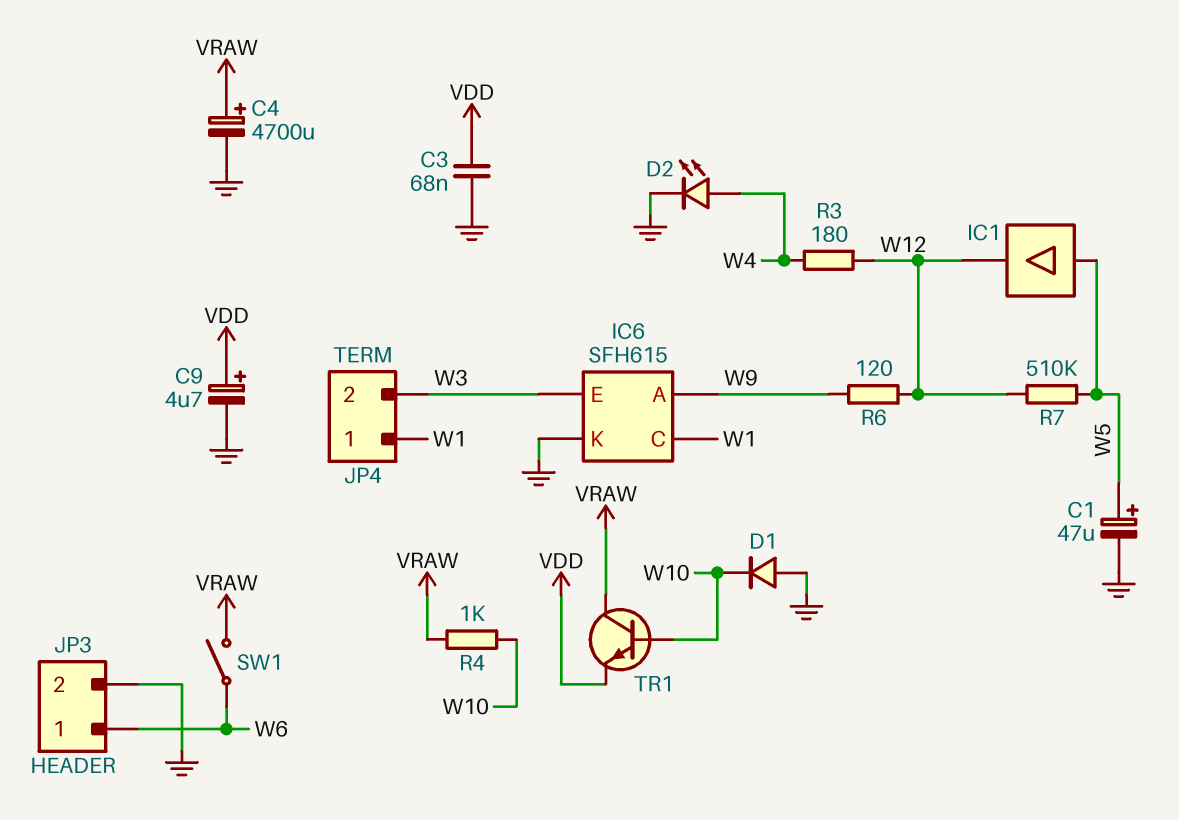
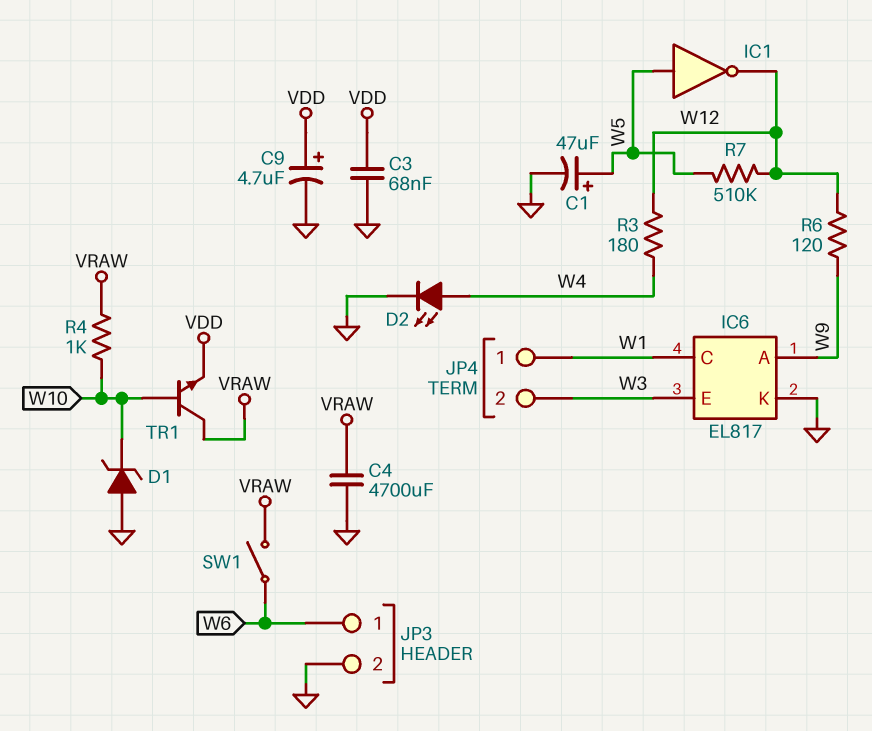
C4: 4700uF (plus VRAW, minus GND) -> 4700uF (GND, VRAW)
D1: diode (A GND, K W10) -> zener (A GND, K W10)
IC1: buffer (in W5, out W12) -> NOT (in W5, out W12)
IC6: SFH615 -> EL817

